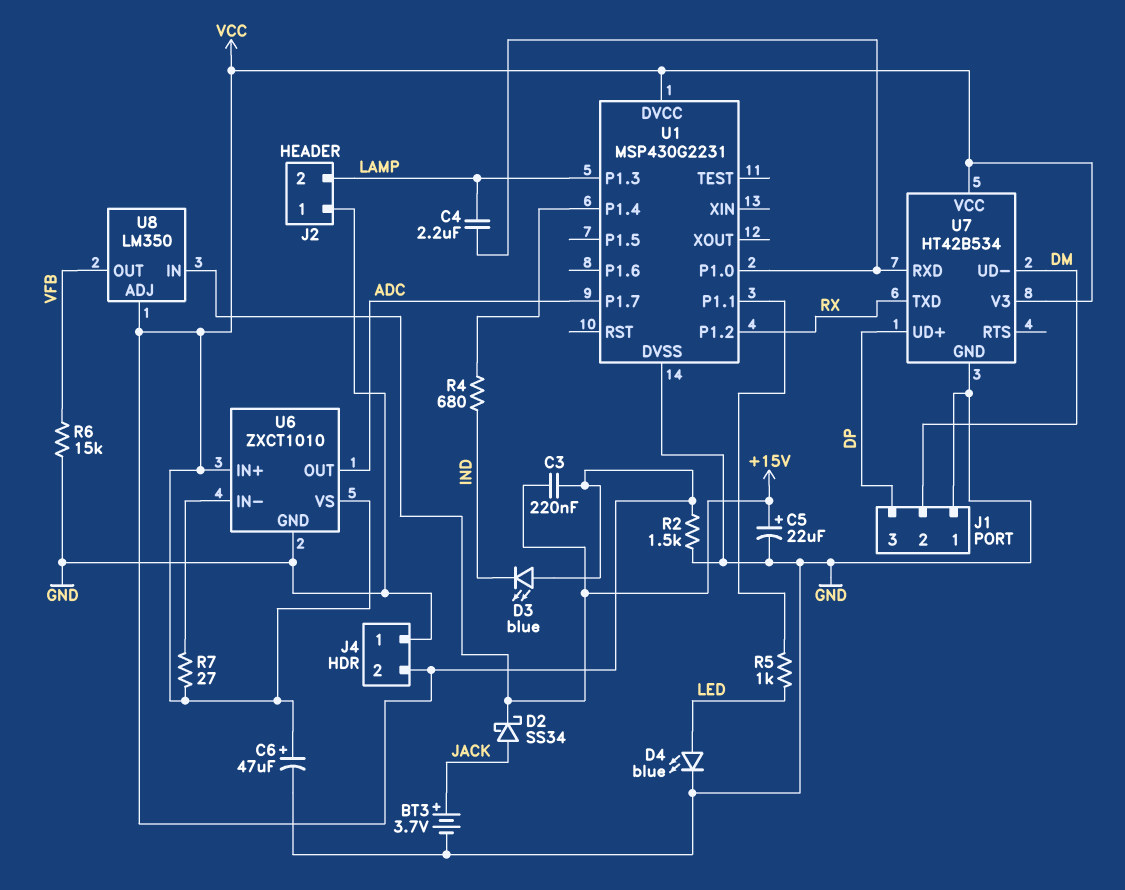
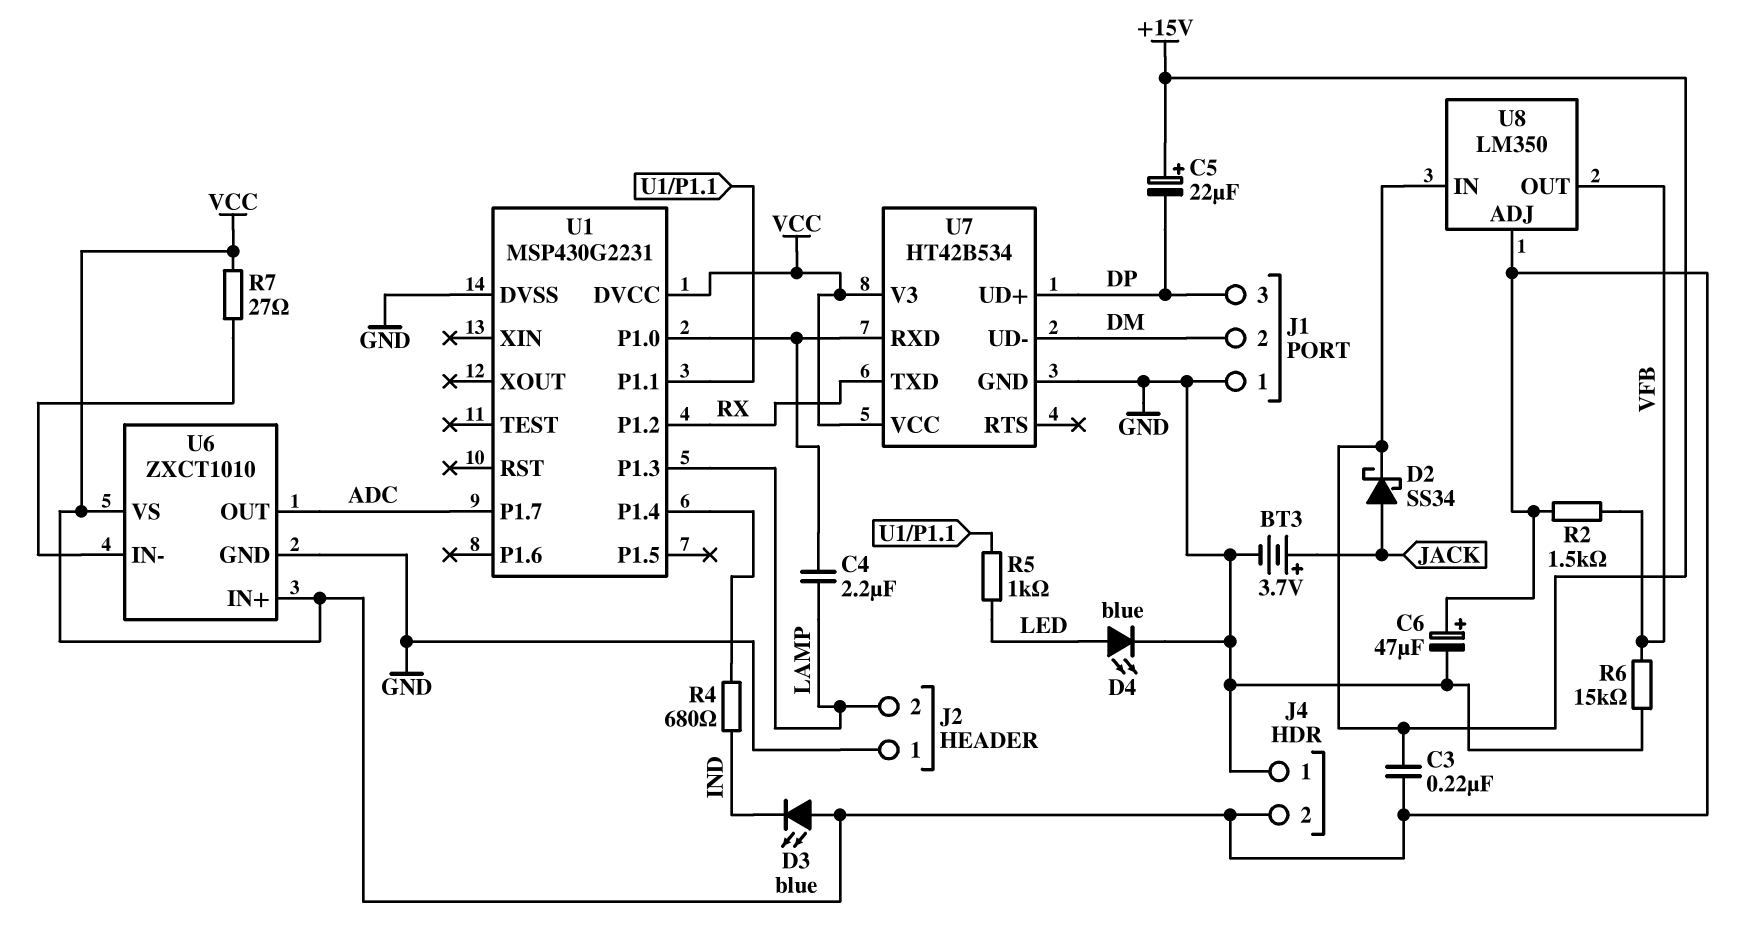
C5: 22uF (plus +15V, minus GND) -> 22uF (plus +15V, minus DP)
R2: 1.5k (GND, VCC) -> 1.5k (VCC, VFB)

